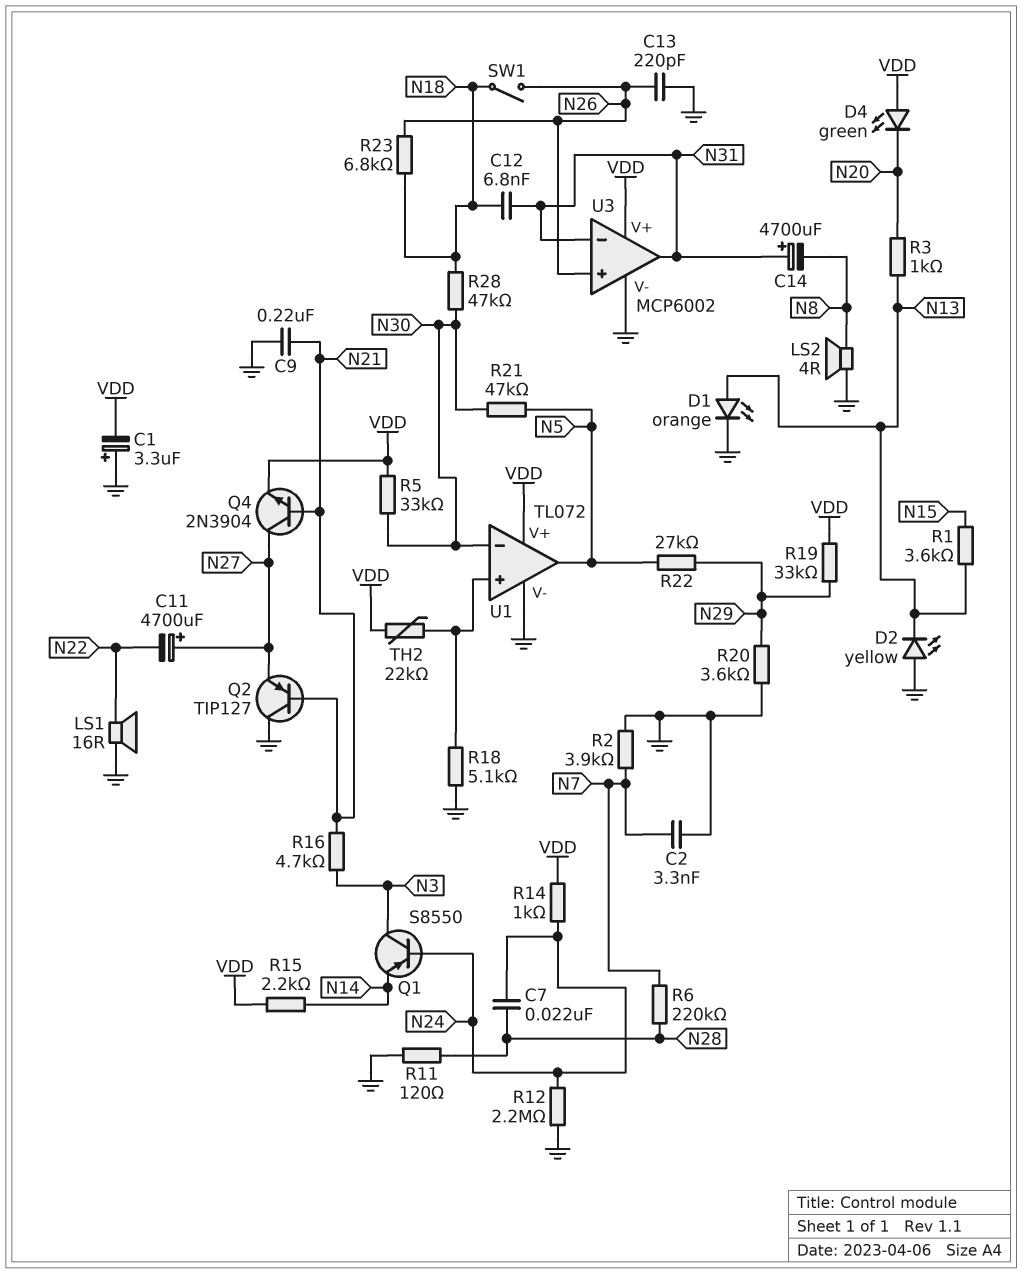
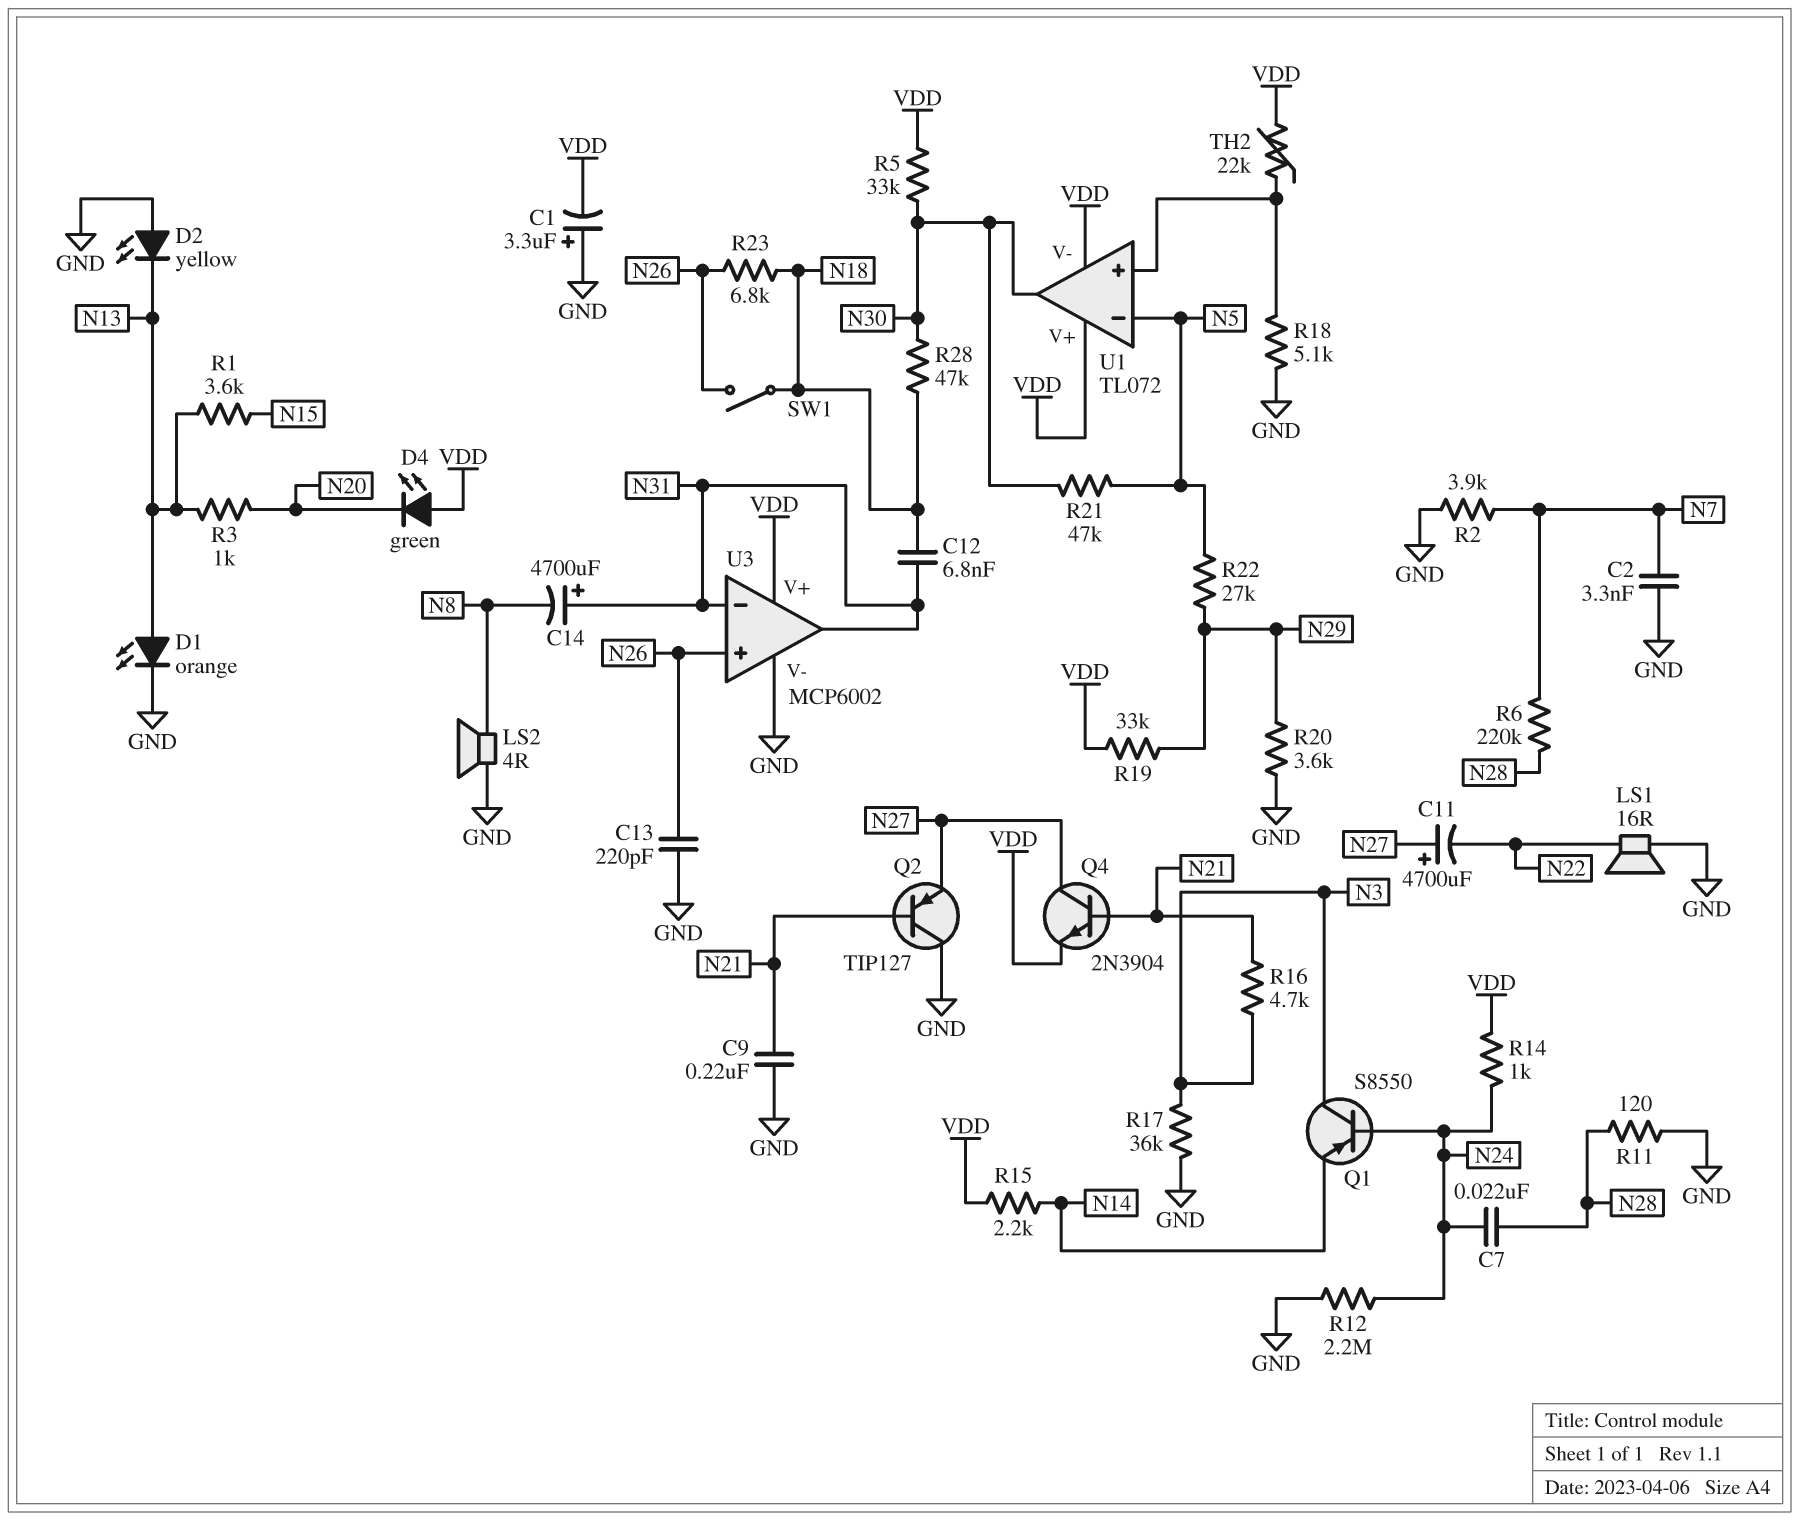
R17: none -> 36k (GND, N3)
U1 pin V-: GND -> VDD
U1 pin in-: N30 -> N5
U1 pin out: N5 -> N30

